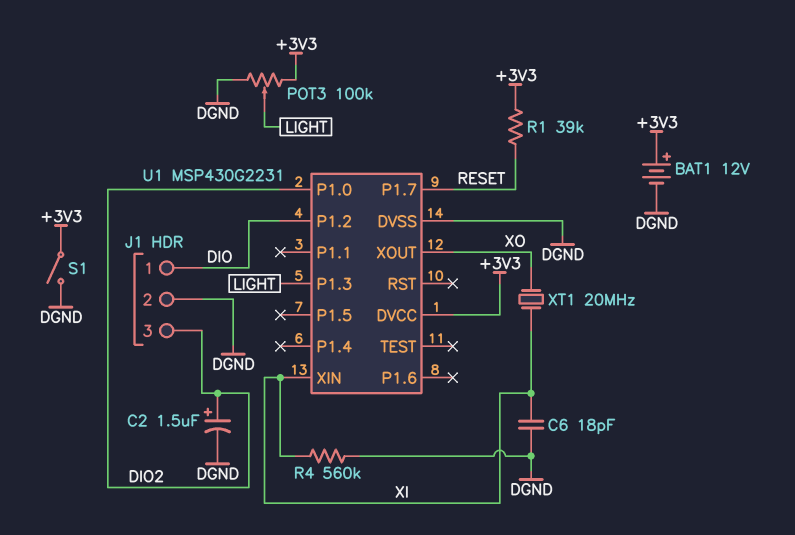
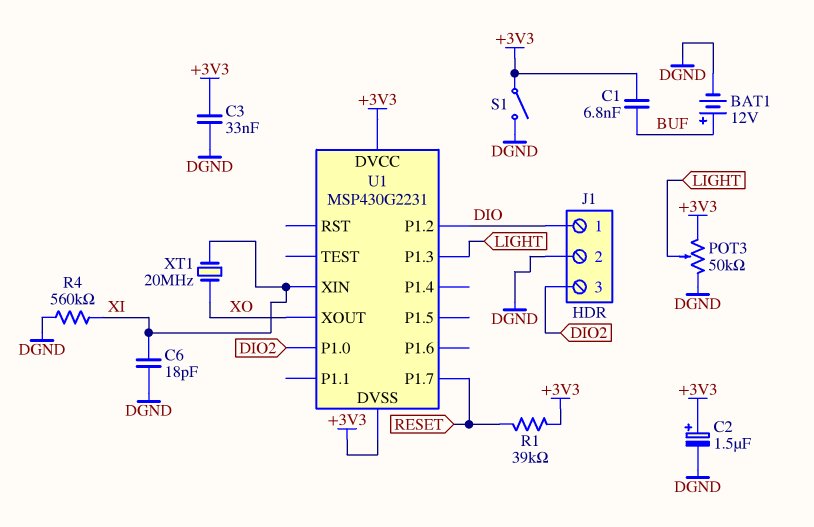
BAT1: 12V (plus +3V3, minus DGND) -> 12V (plus BUF, minus DGND)
C1: none -> 6.8nF (+3V3, BUF)
C2: 1.5uF (plus DIO2, minus DGND) -> 1.5uF (plus +3V3, minus DGND)
C3: none -> 33nF (+3V3, DGND)
POT3: 100k (+3V3, DGND, wiper LIGHT) -> 50k (+3V3, DGND, wiper LIGHT)
U1 pin DVSS: DGND -> +3V3

